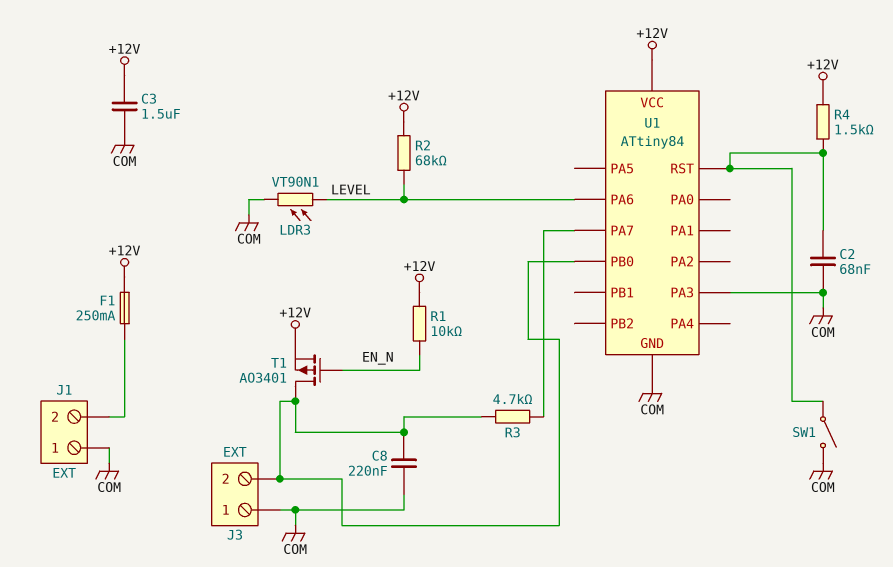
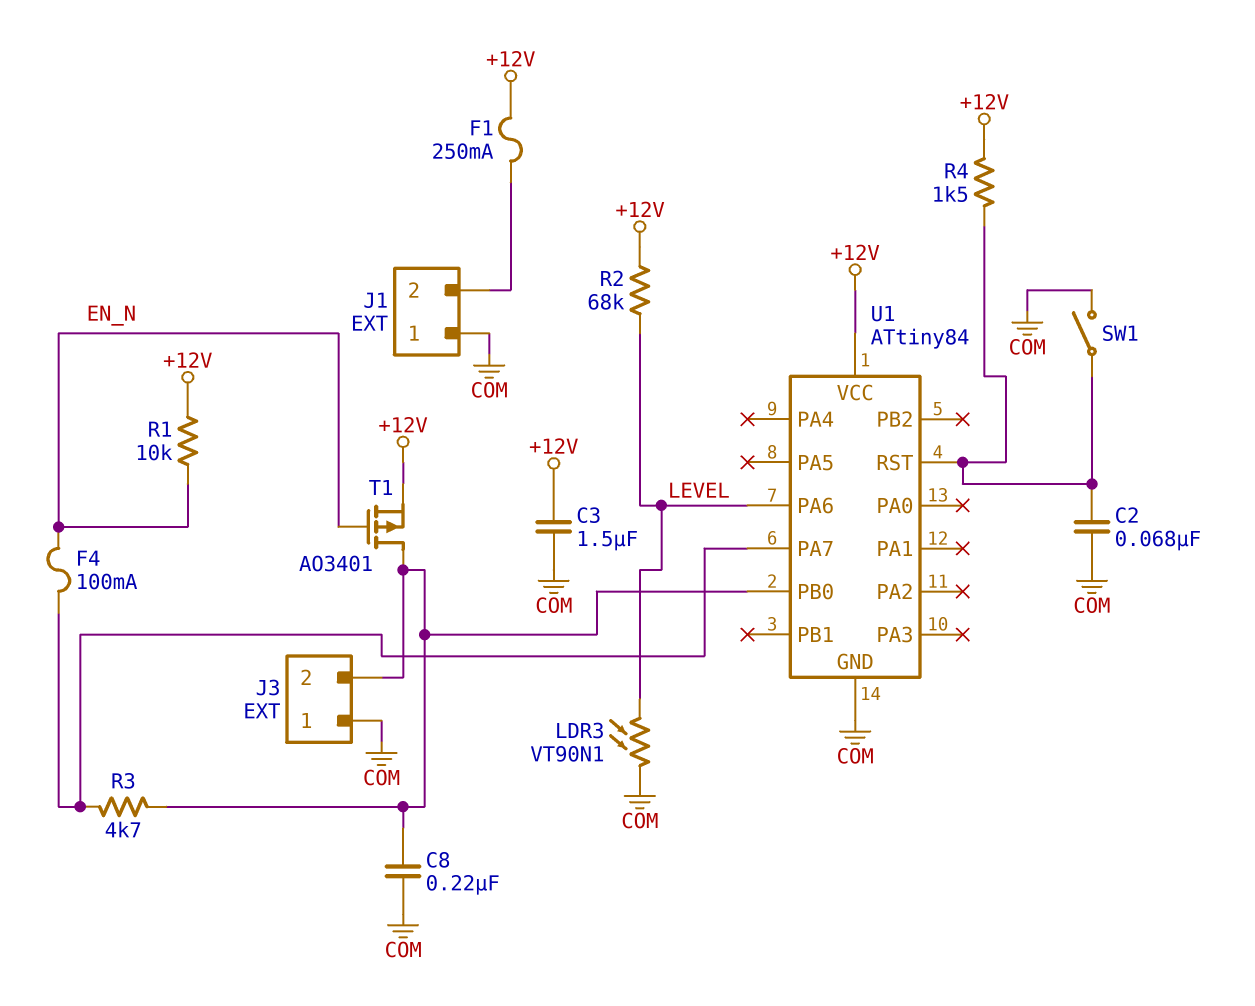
F4: none -> 100mA (EN_N, U1/PA7)
U1 pin PA3: COM -> none

